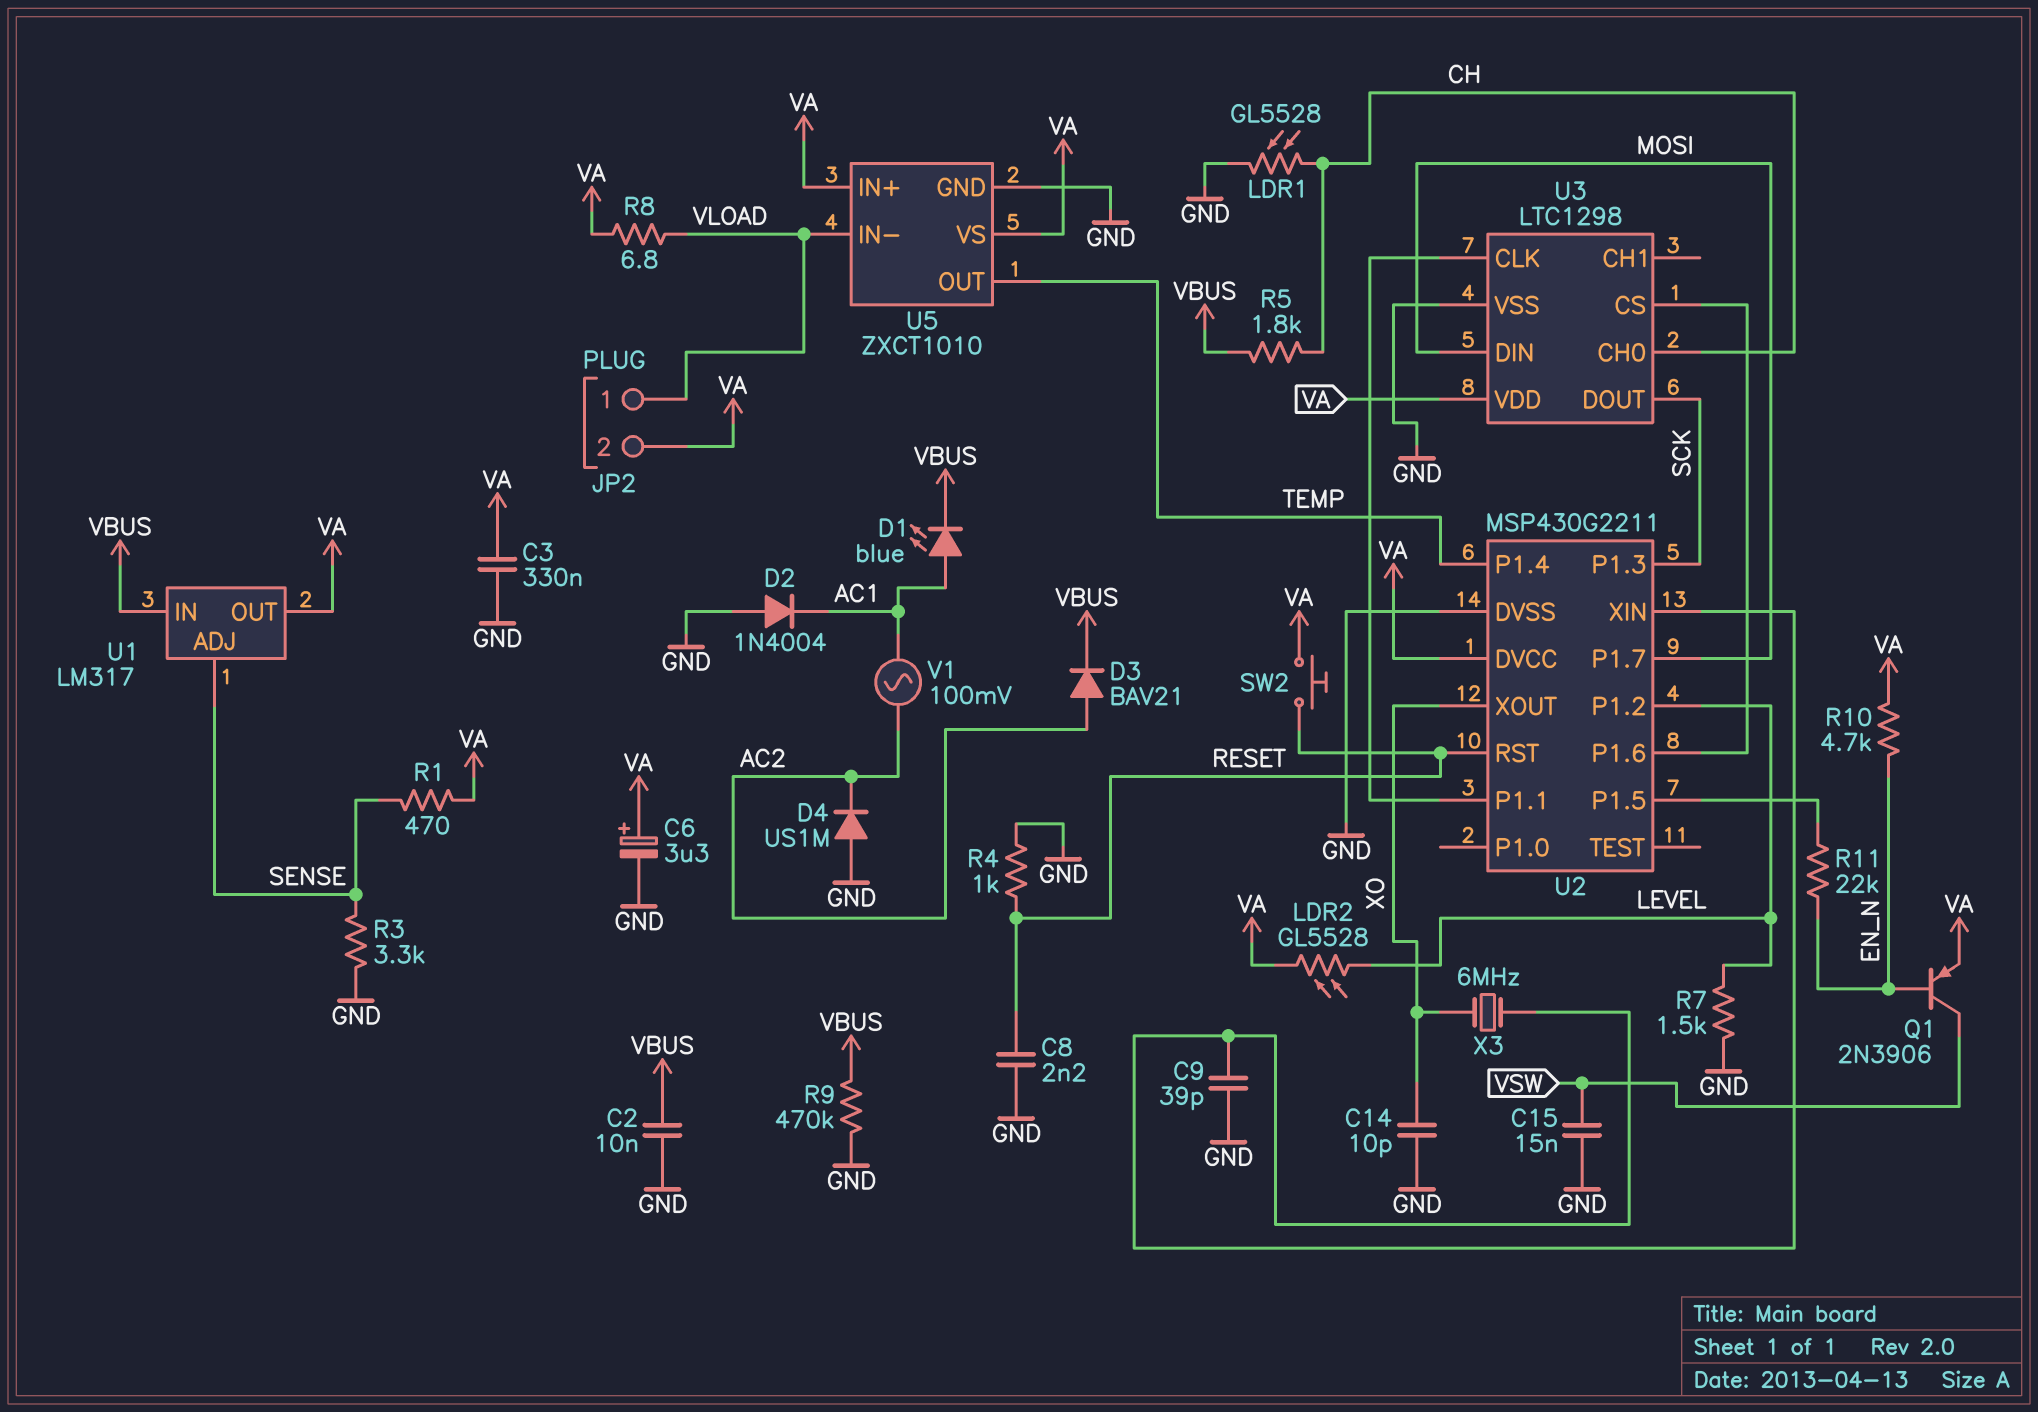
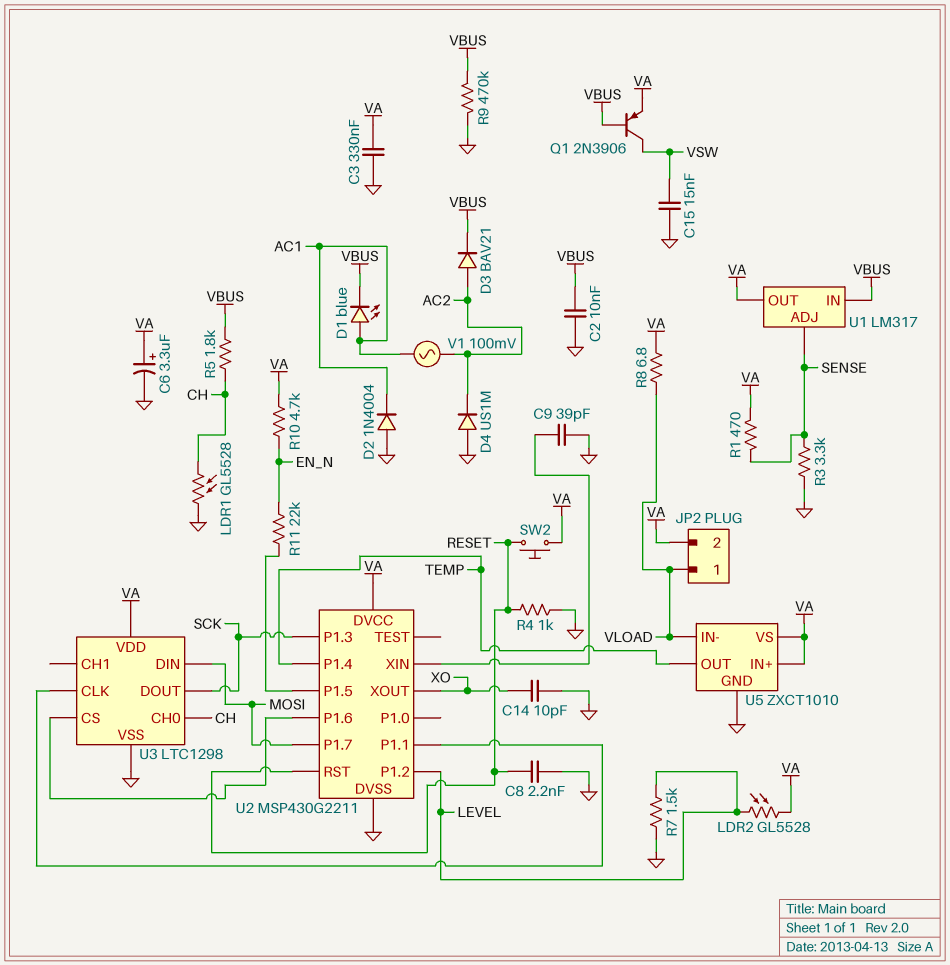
Q1: PNP 2N3906 (B EN_N, C VSW, E VA) -> PNP 2N3906 (B VBUS, C VSW, E VA)
X3: 6MHz (U2/XIN, XO) -> none

